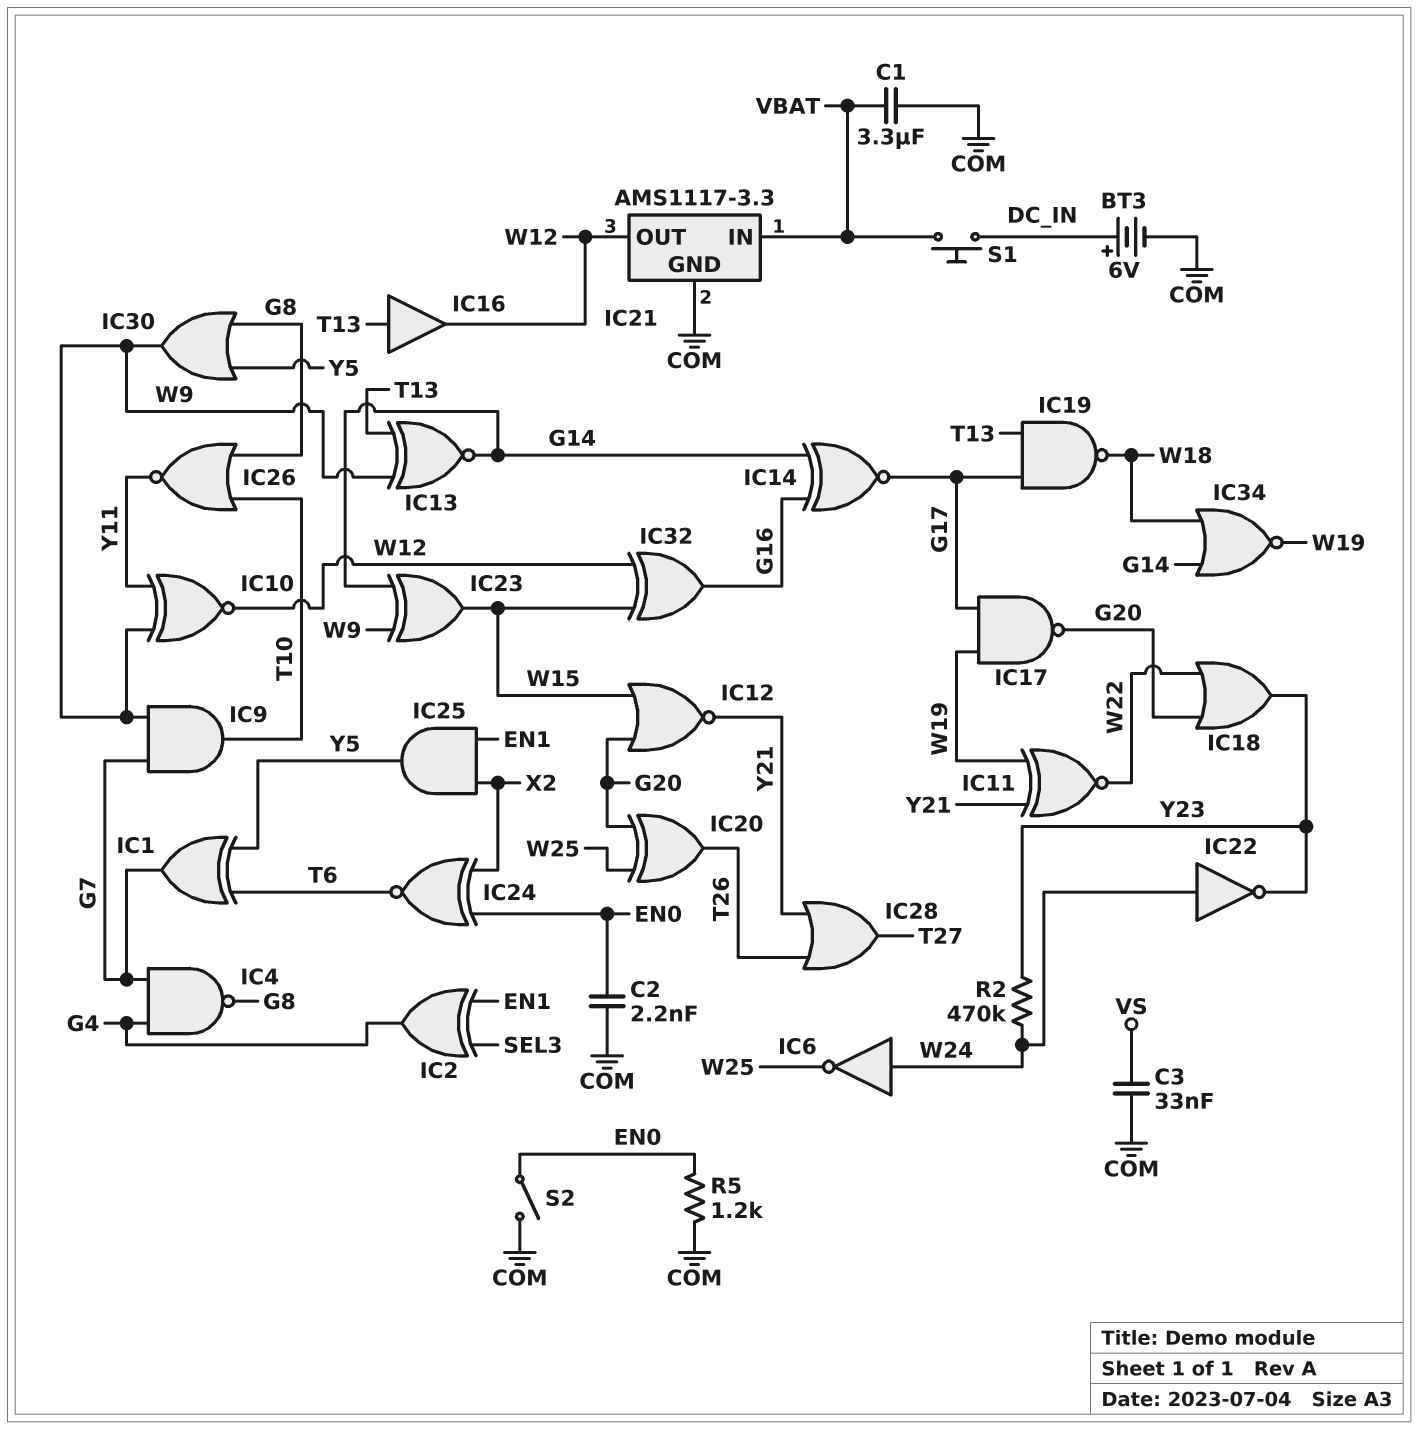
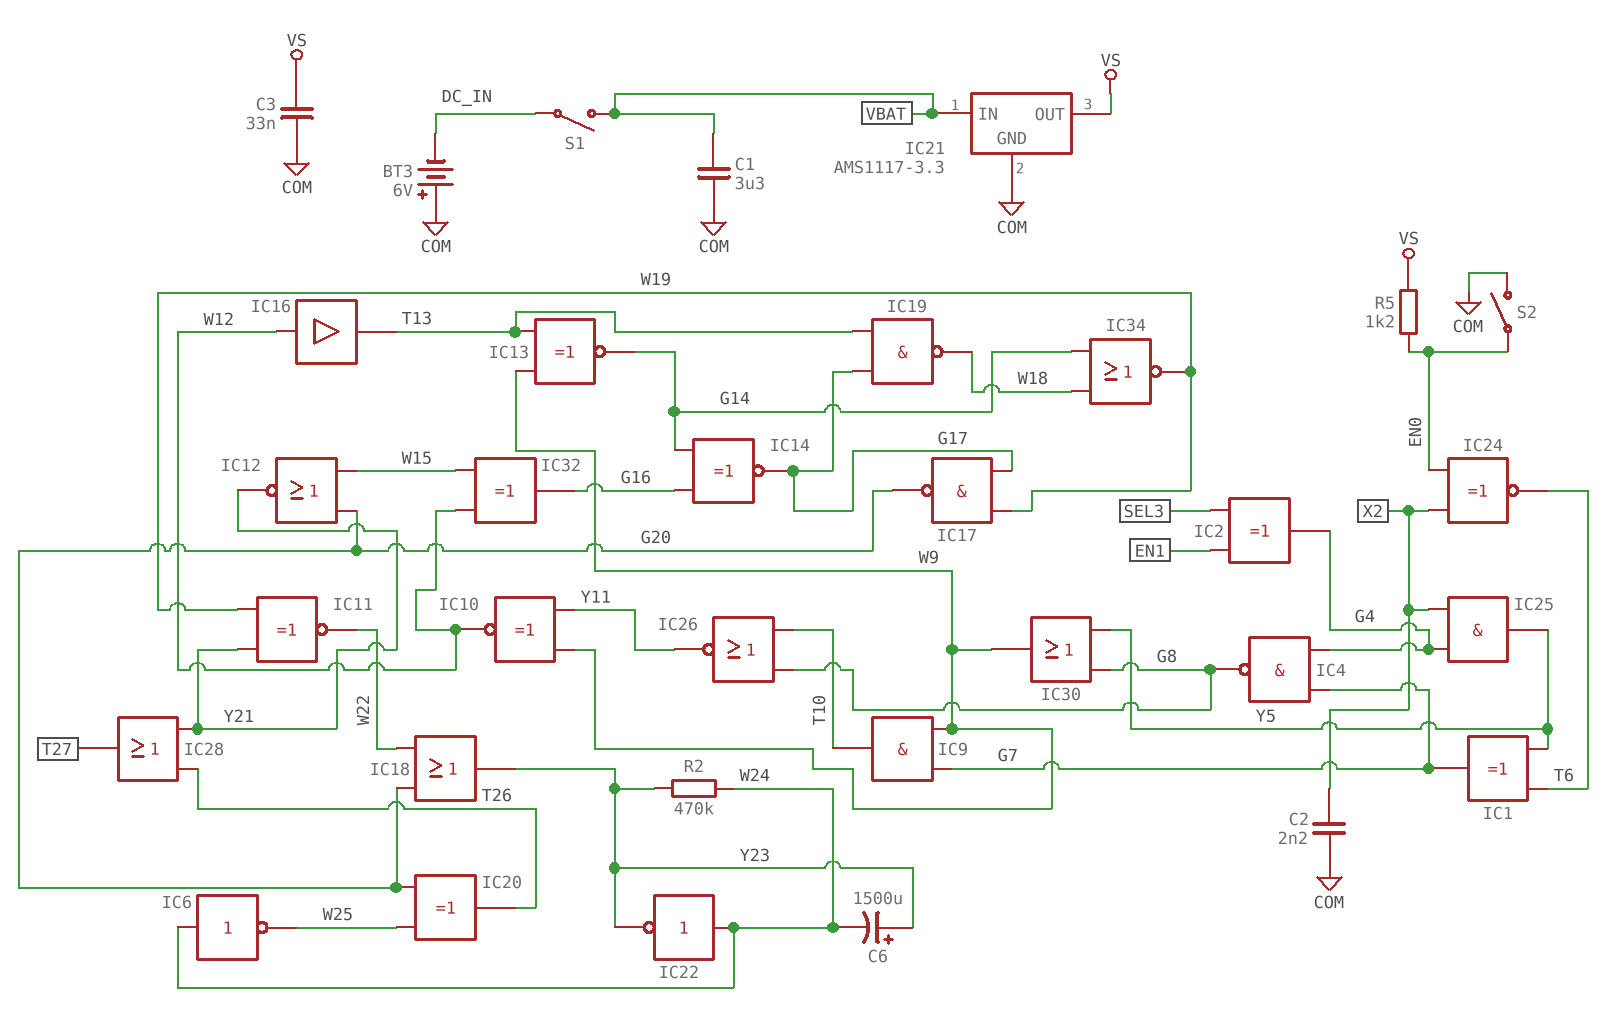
BT3: 6V (plus DC_IN, minus COM) -> 6V (plus COM, minus DC_IN)
C2: 2.2nF (COM, EN0) -> 2.2nF (COM, X2)
C6: none -> 1500uF (plus Y23, minus W24)
IC16: buffer (in T13, out W12) -> buffer (in W12, out T13)
IC21 pin OUT: W12 -> VS
IC23: XOR (in G14, in W9, out W15) -> none
IC25: AND (in EN1, in X2, out Y5) -> AND (in G4, in X2, out Y5)
R5: 1.2k (COM, EN0) -> 1.2k (EN0, VS)
S1: button (DC_IN, VBAT) -> switch (DC_IN, VBAT)

